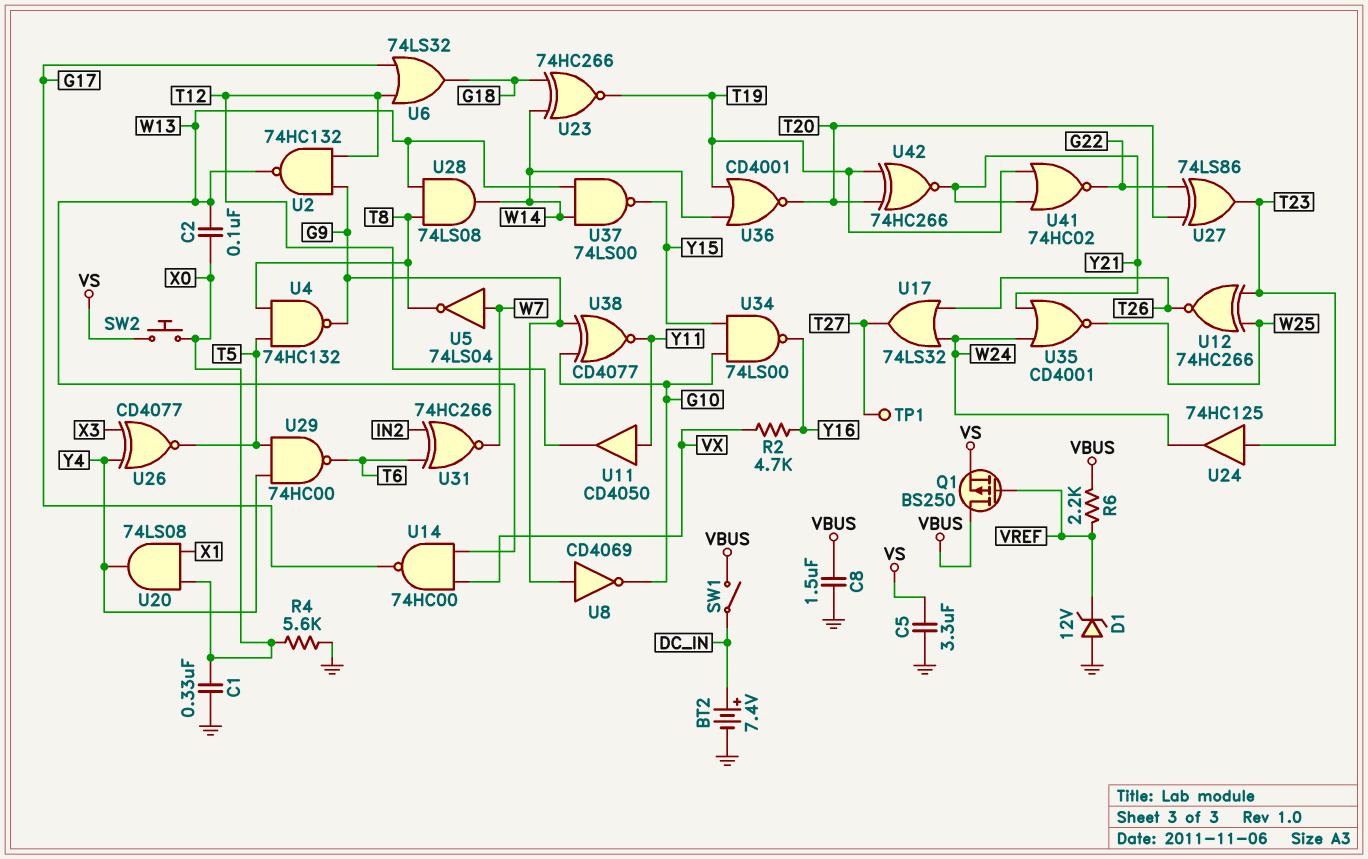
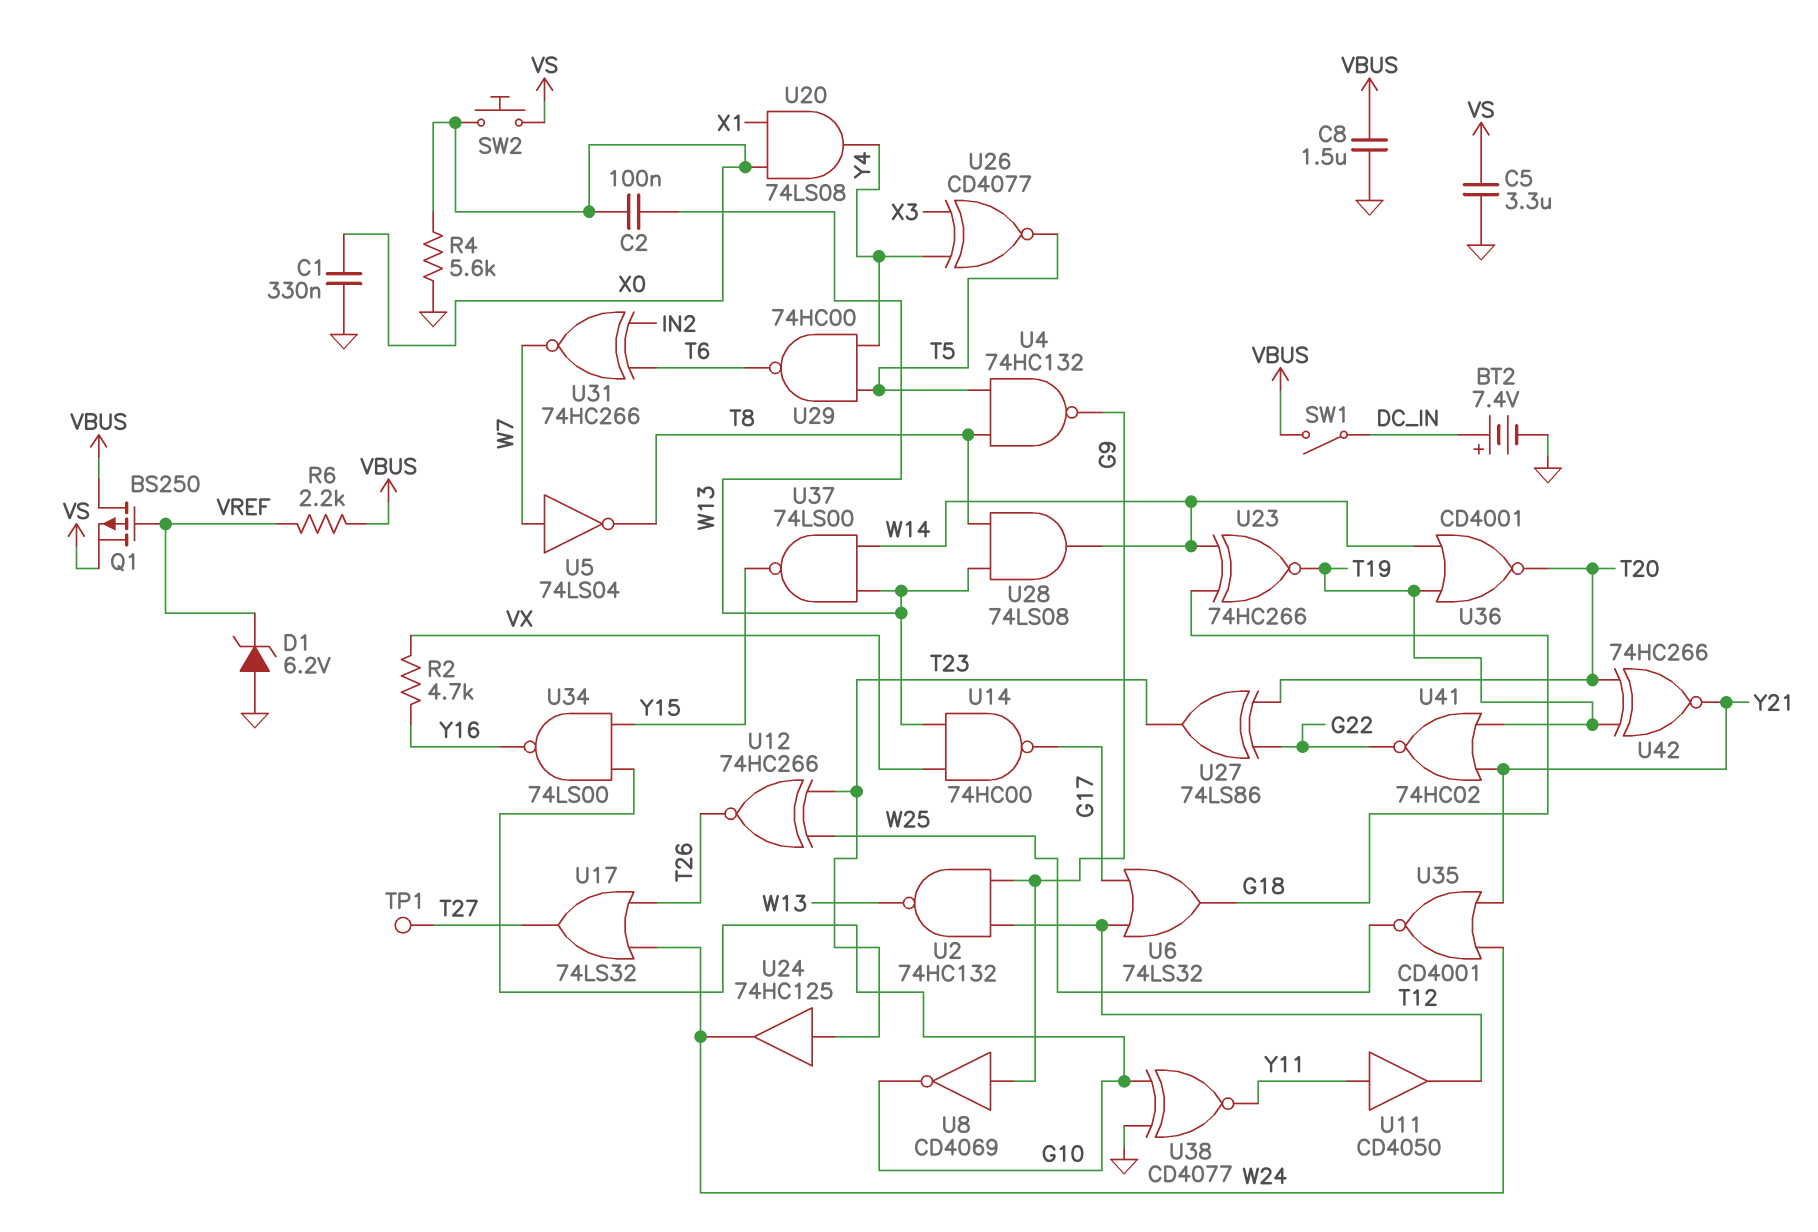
D1: zener 12V (A GND, K VREF) -> zener 6.2V (A GND, K VREF)
U38: XNOR CD4077 (in G9, in G10, out Y11) -> XNOR CD4077 (in G10, in GND, out Y11)

